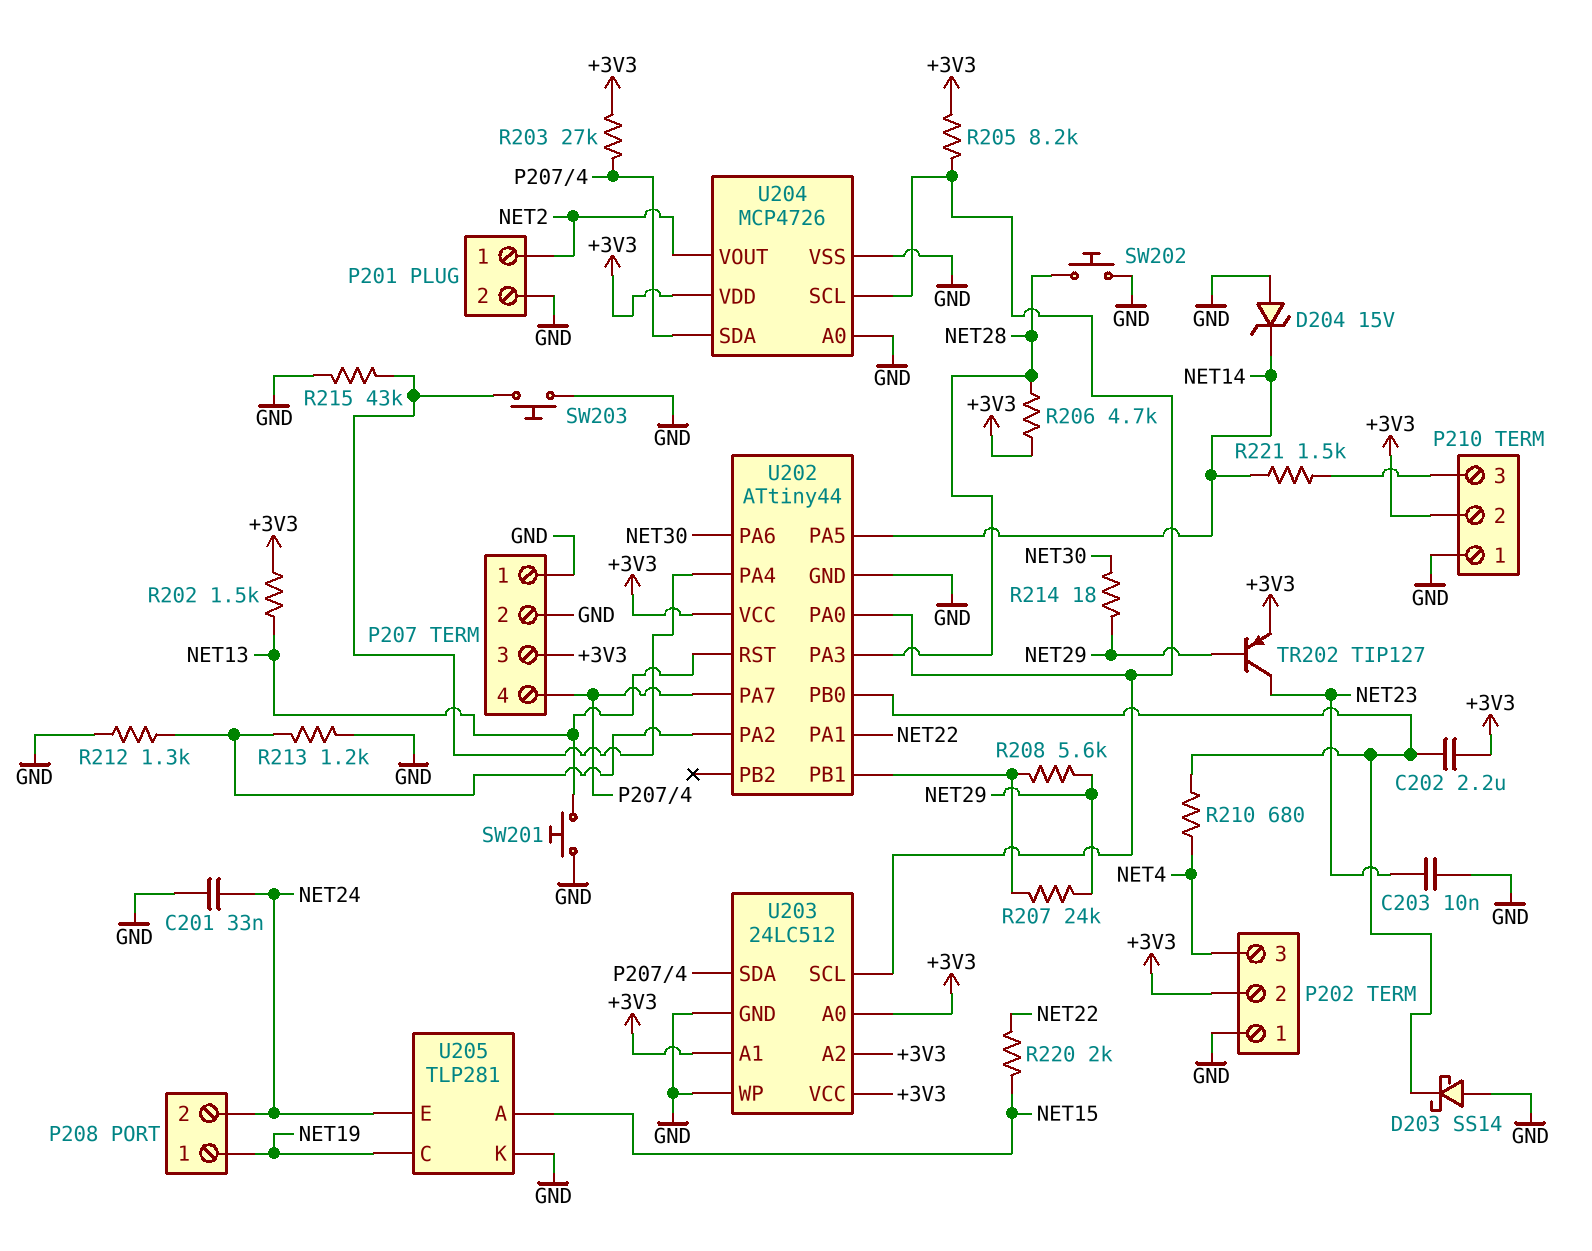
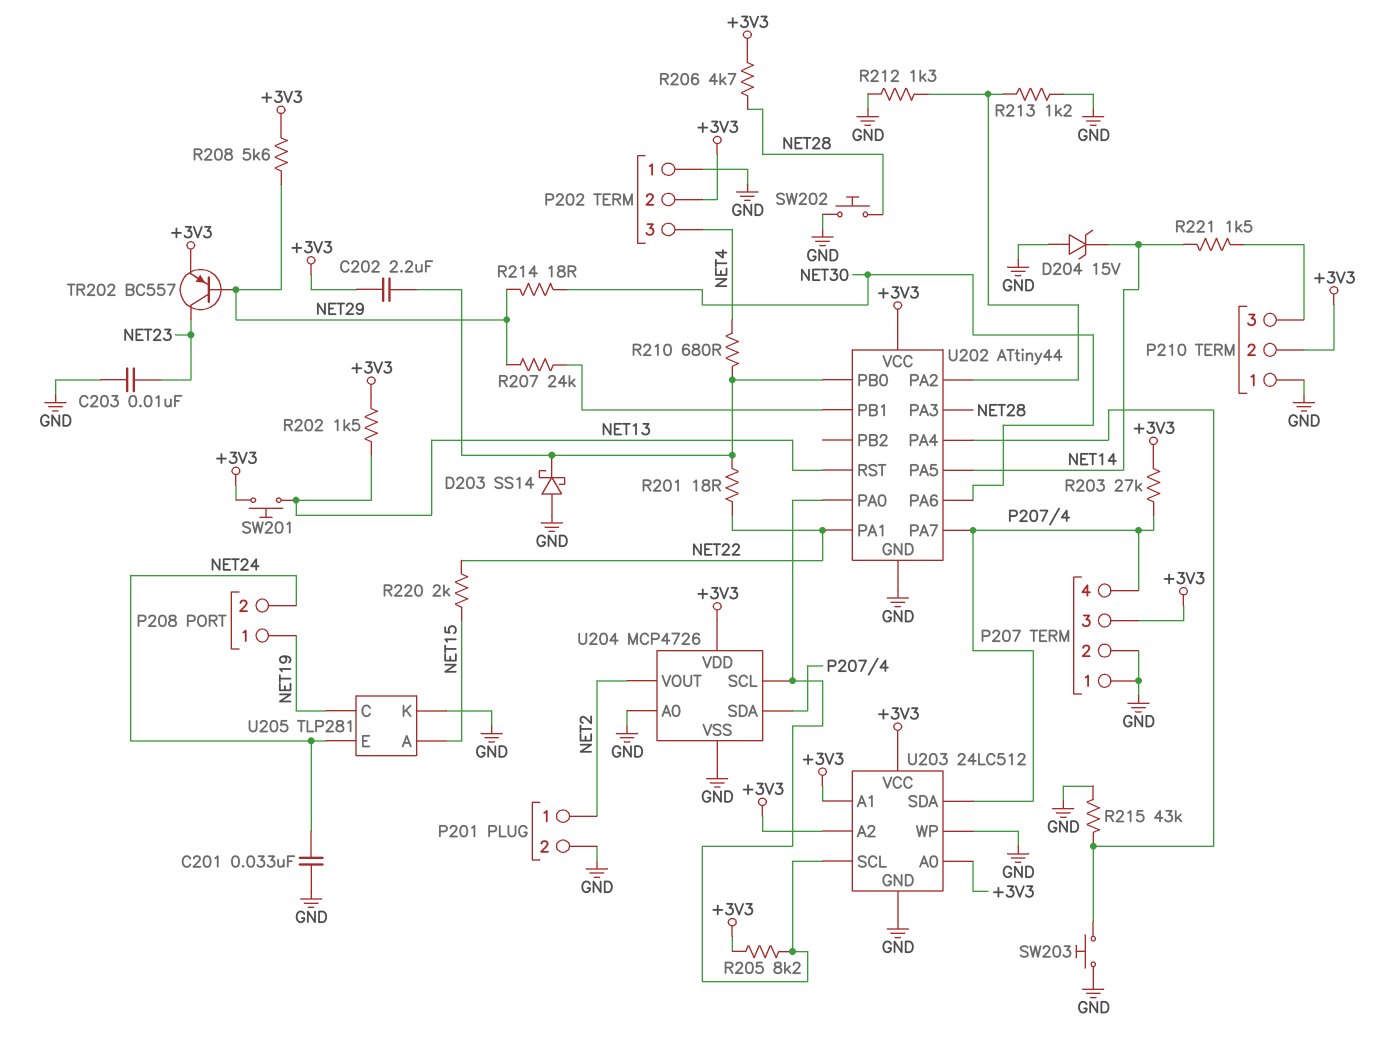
R201: none -> 18 (NET22, U202/PB0)
R208: 5.6k (NET29, U202/PB1) -> 5.6k (+3V3, NET29)
SW201: button (GND, NET13) -> button (+3V3, NET13)
TR202: PNP TIP127 (B NET29, C NET23, E +3V3) -> PNP BC557 (B NET29, C NET23, E +3V3)

